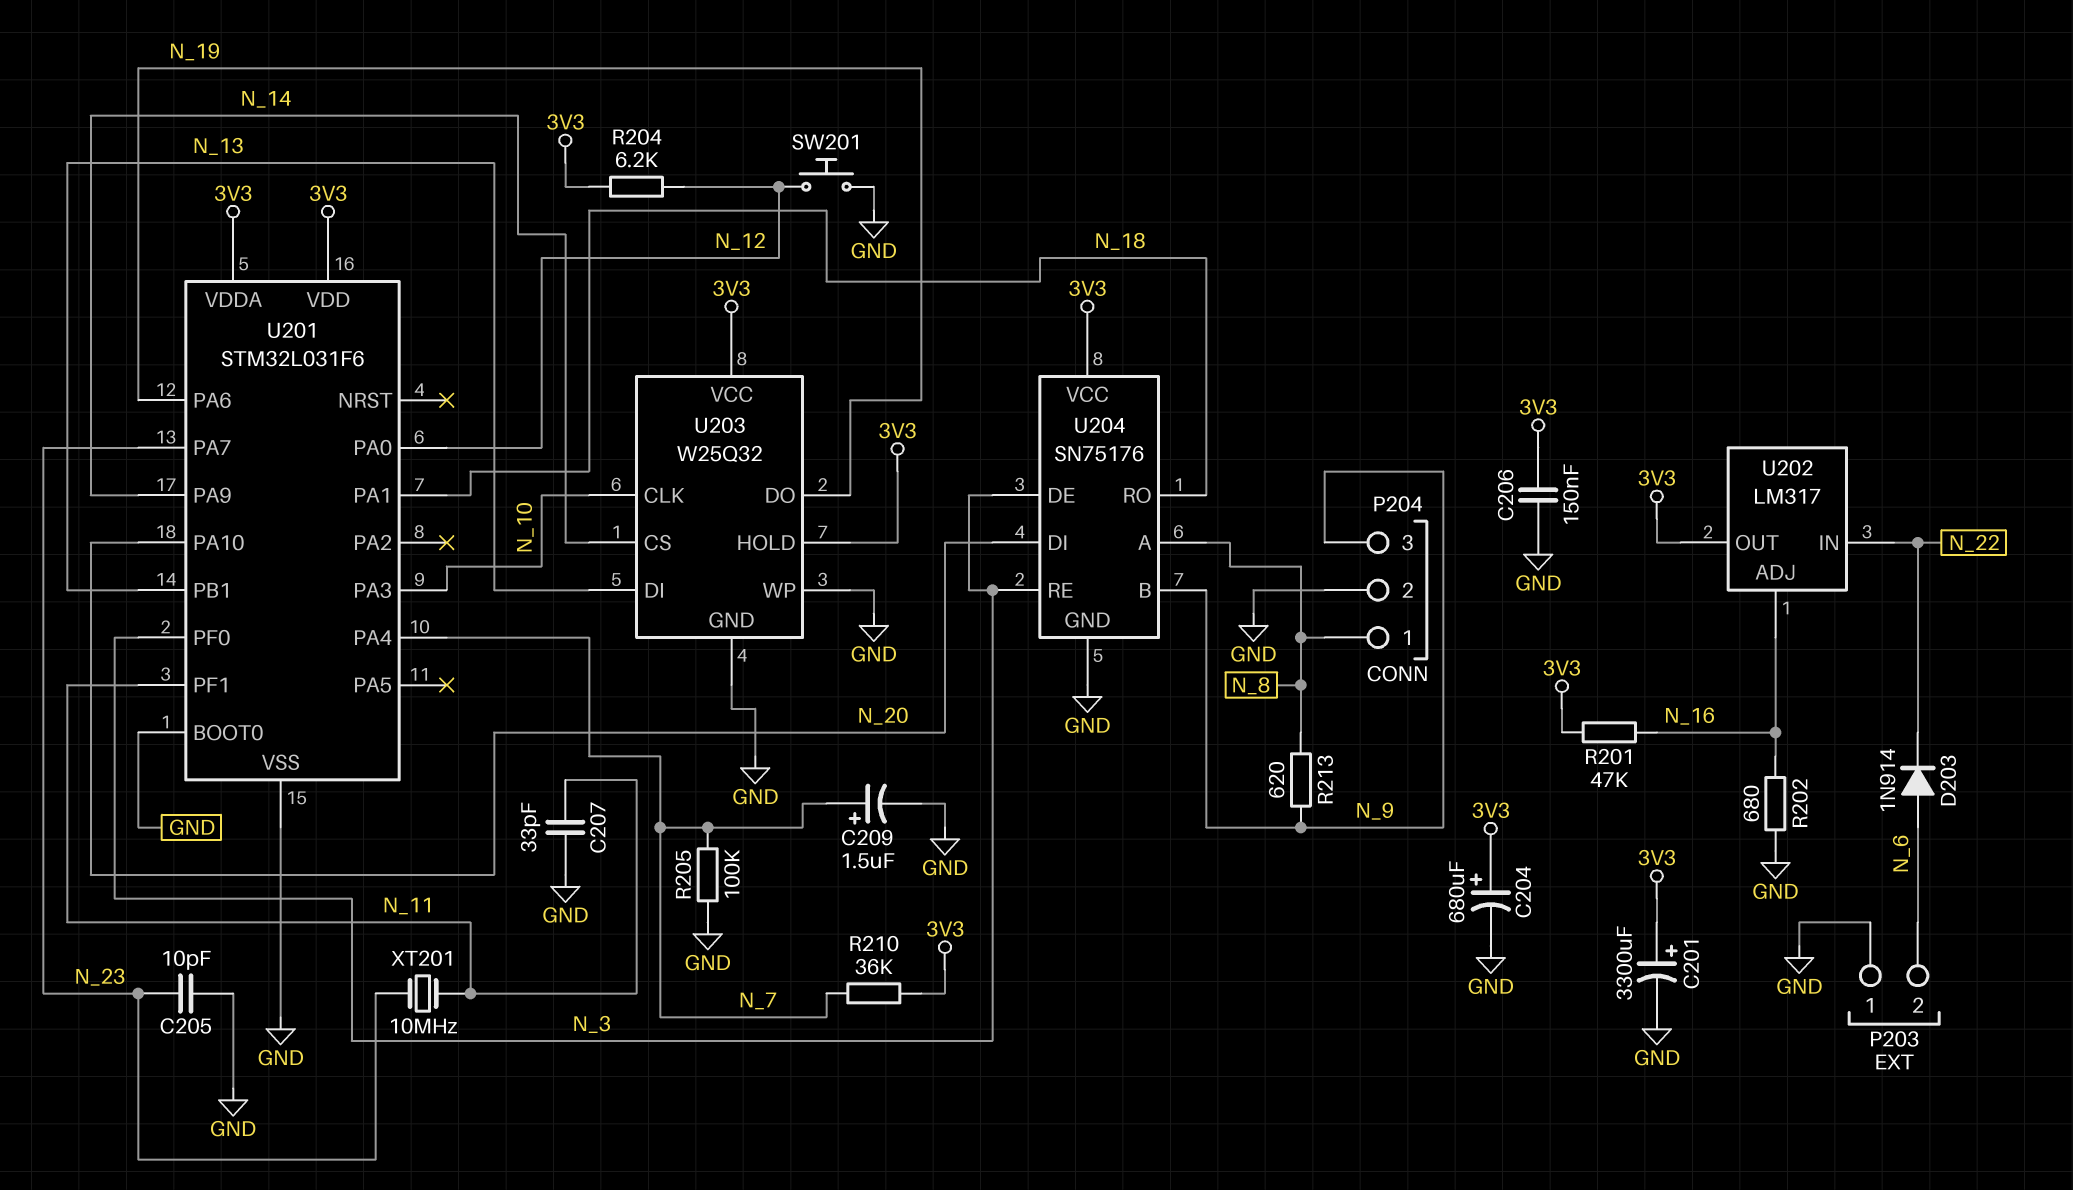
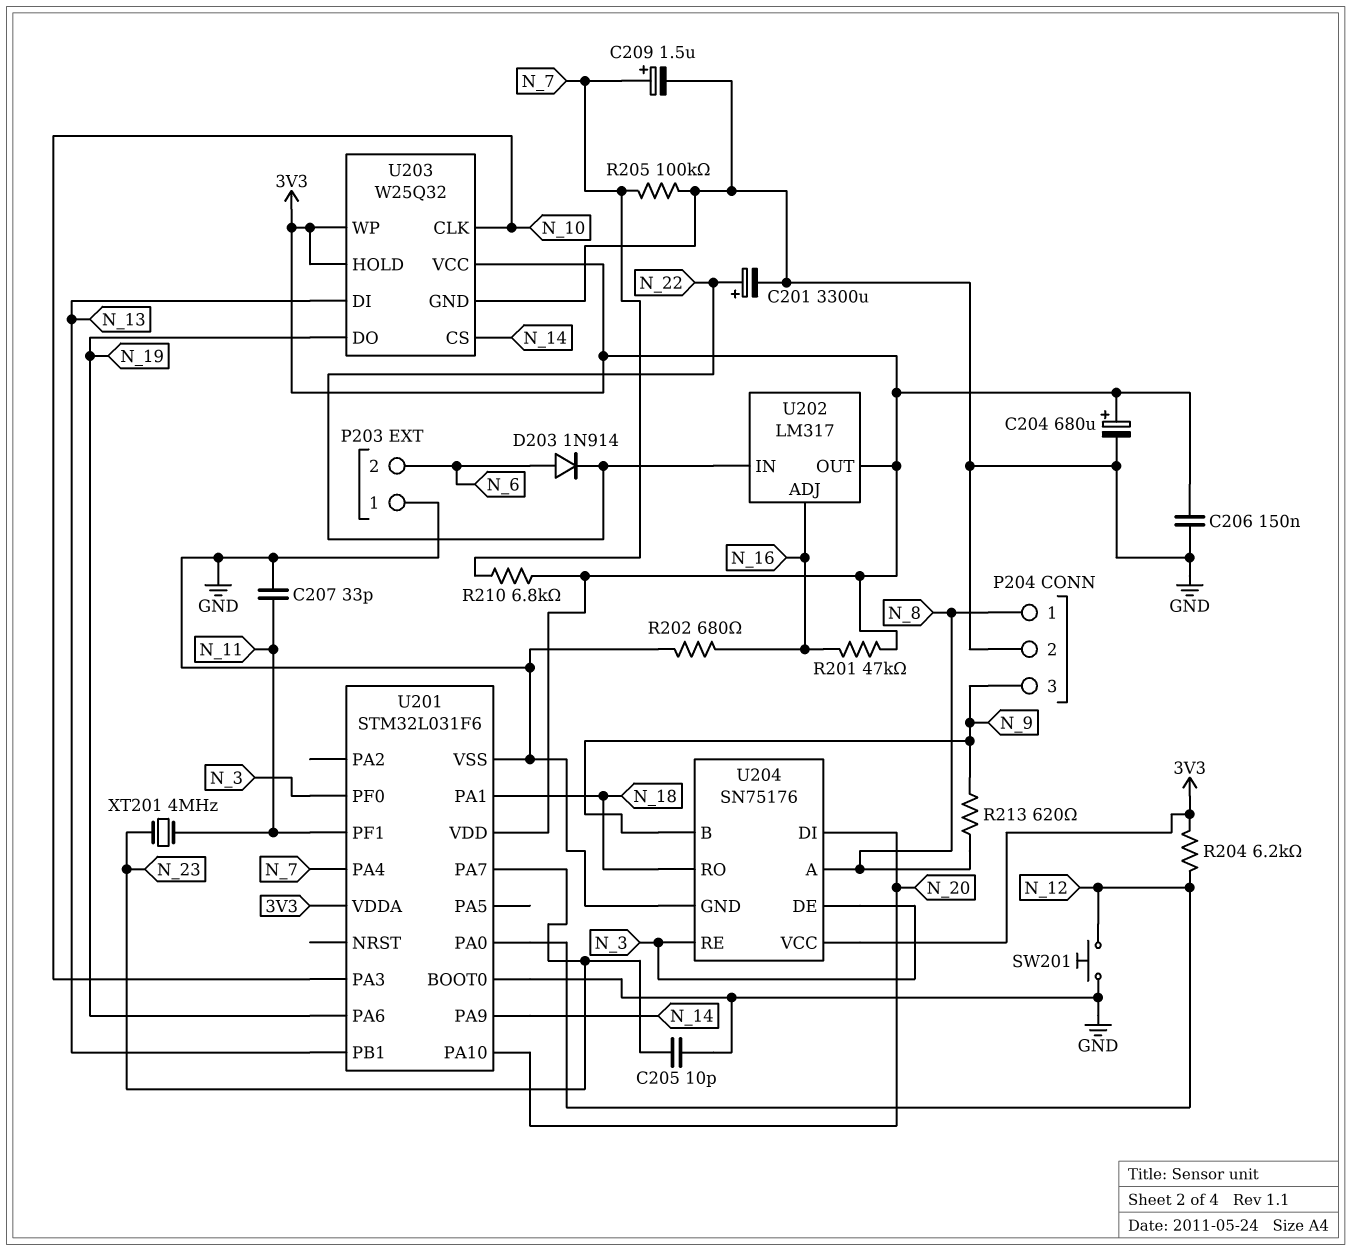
C201: 3300uF (plus 3V3, minus GND) -> 3300uF (plus N_22, minus GND)
R210: 36k (3V3, N_7) -> 6.8k (3V3, N_7)
U203 pin WP: GND -> 3V3
XT201: 10MHz (N_11, N_23) -> 4MHz (N_11, N_23)

